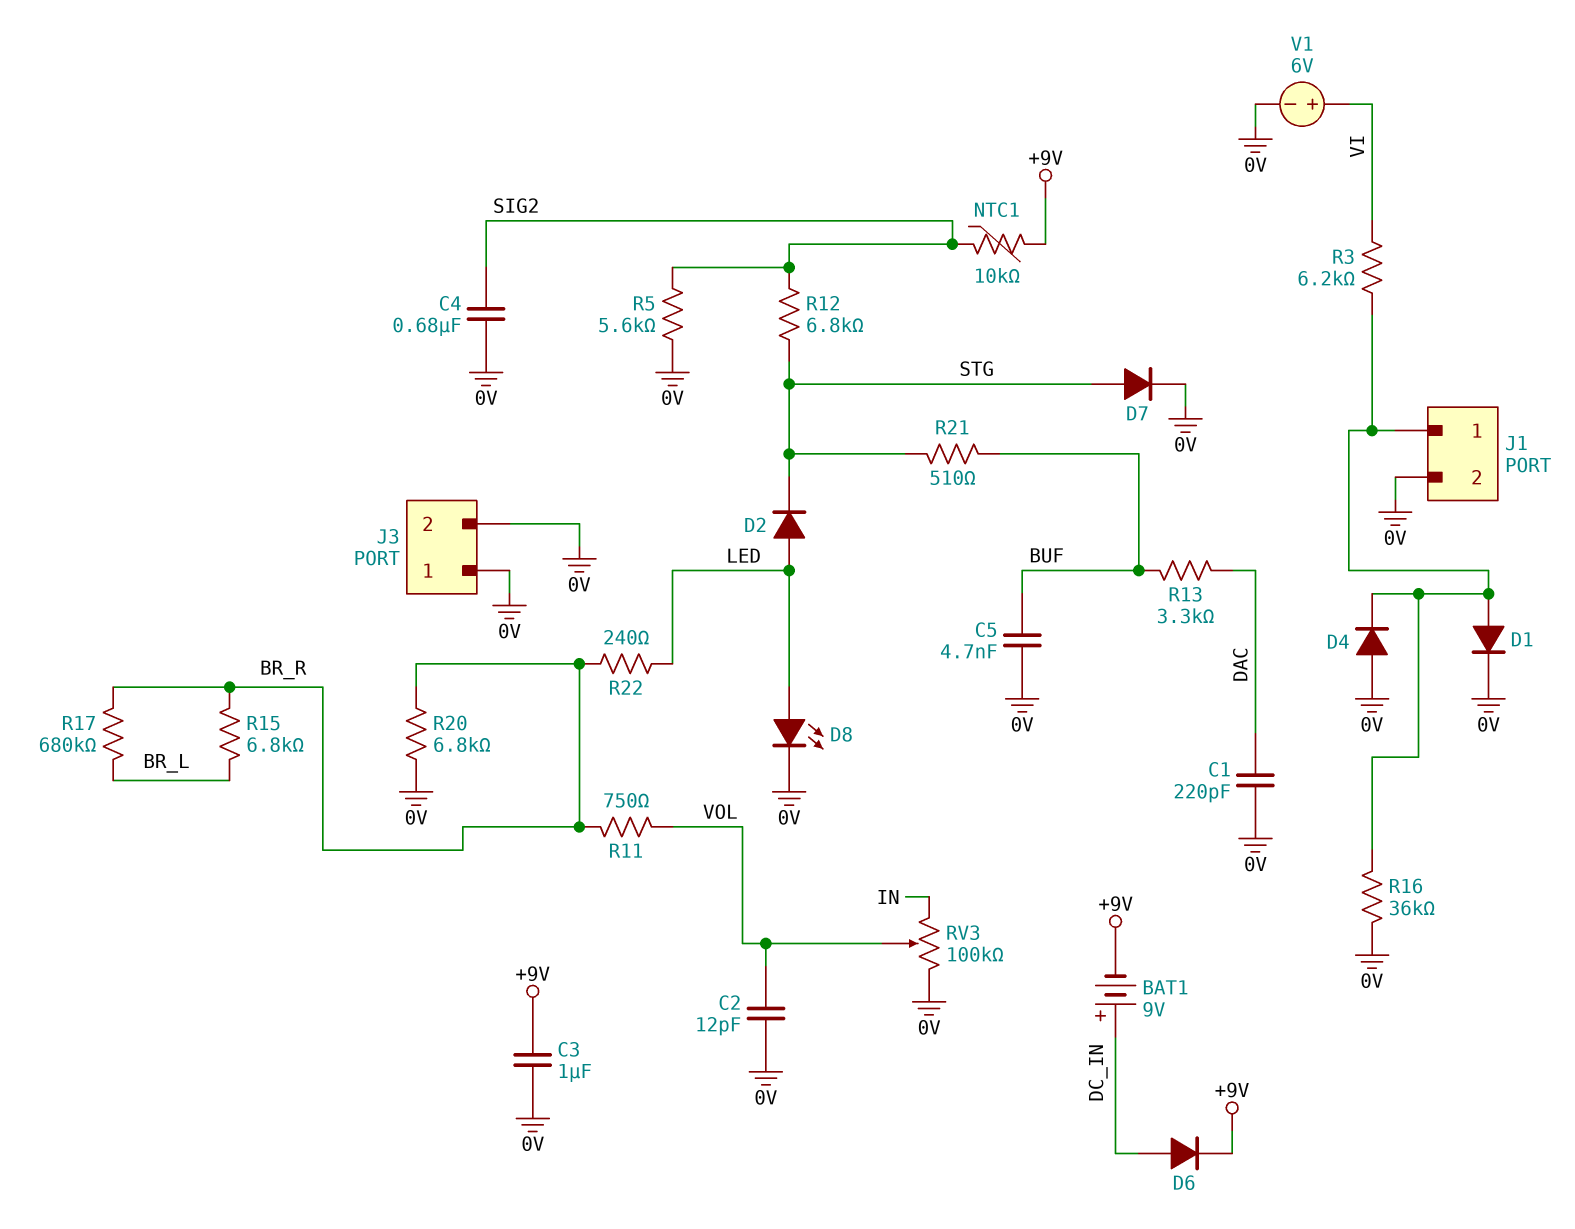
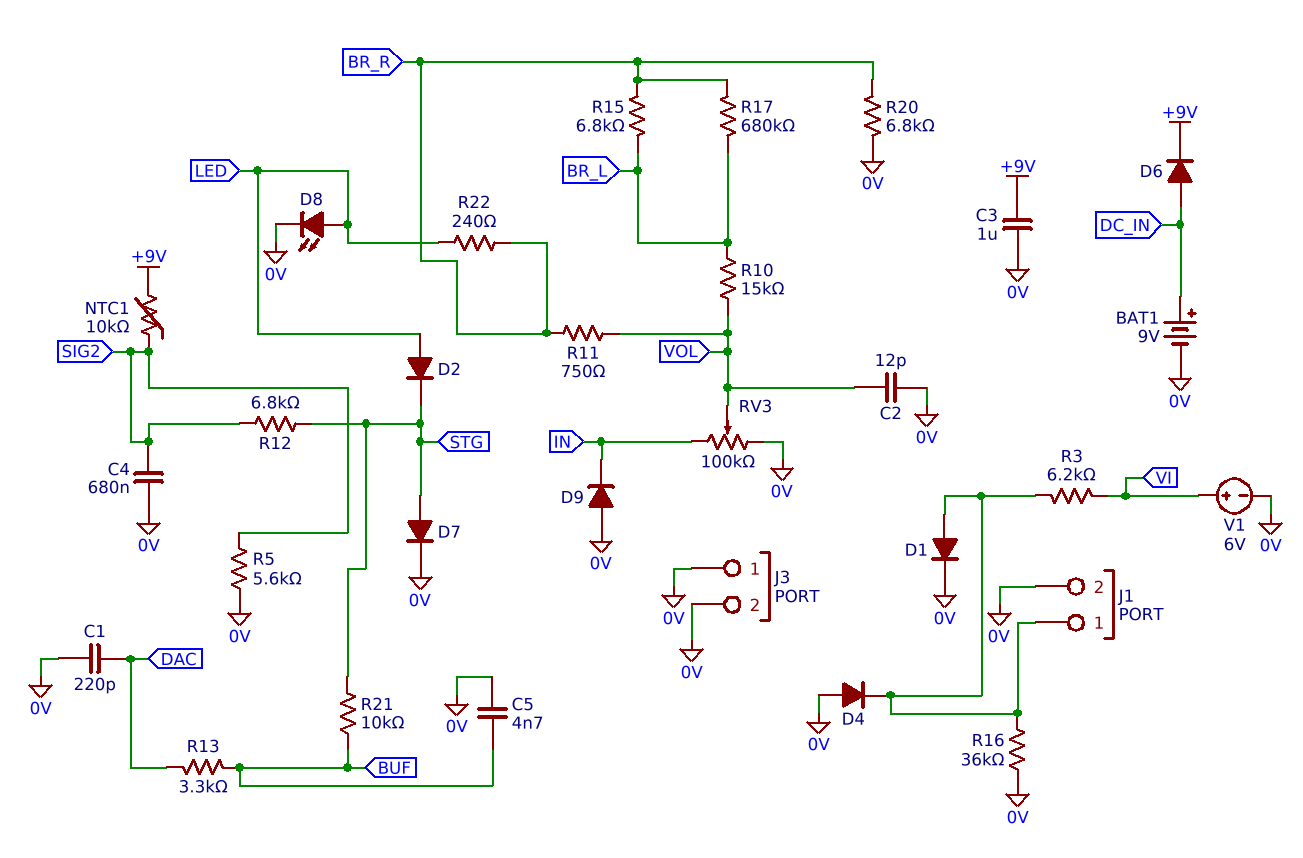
BAT1: 9V (plus DC_IN, minus +9V) -> 9V (plus DC_IN, minus 0V)
D9: none -> diode (A 0V, K IN)
R10: none -> 15k (BR_L, VOL)
R21: 510 (BUF, STG) -> 10k (BUF, STG)

